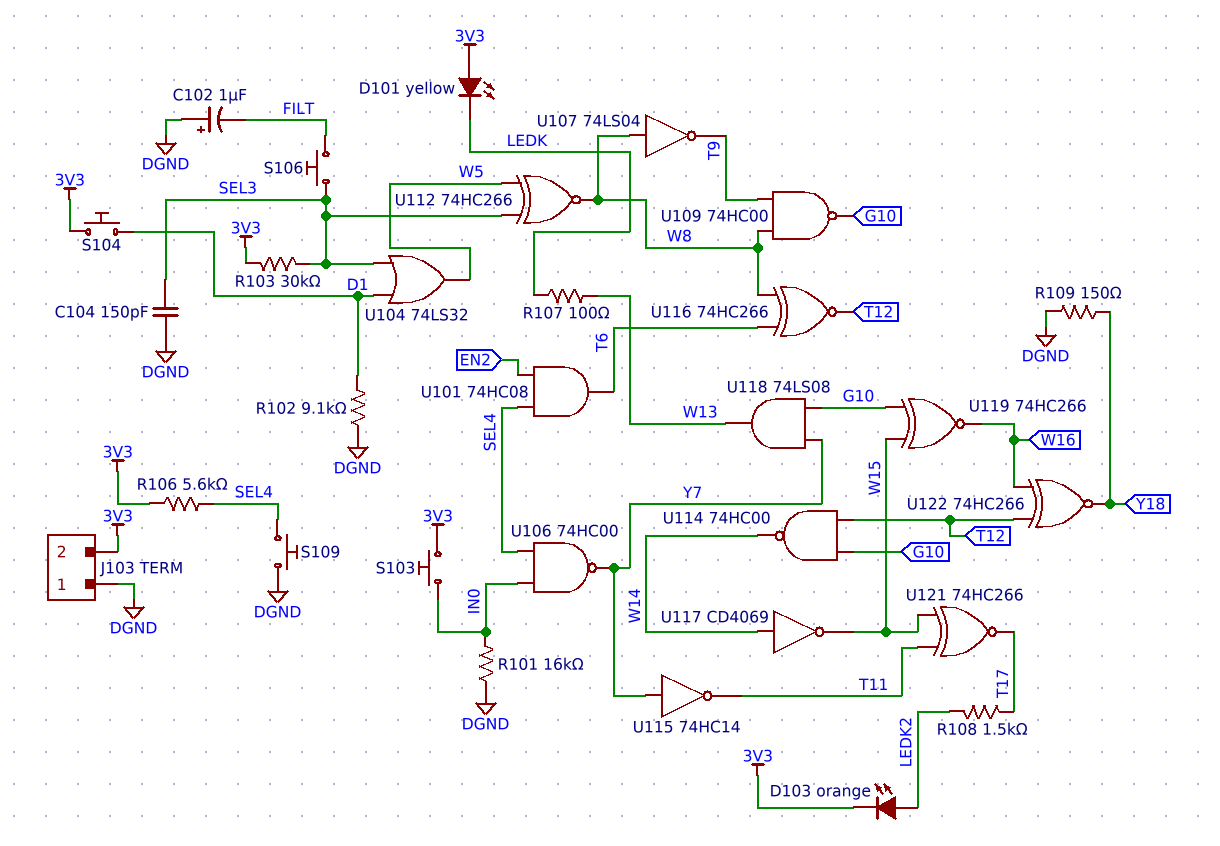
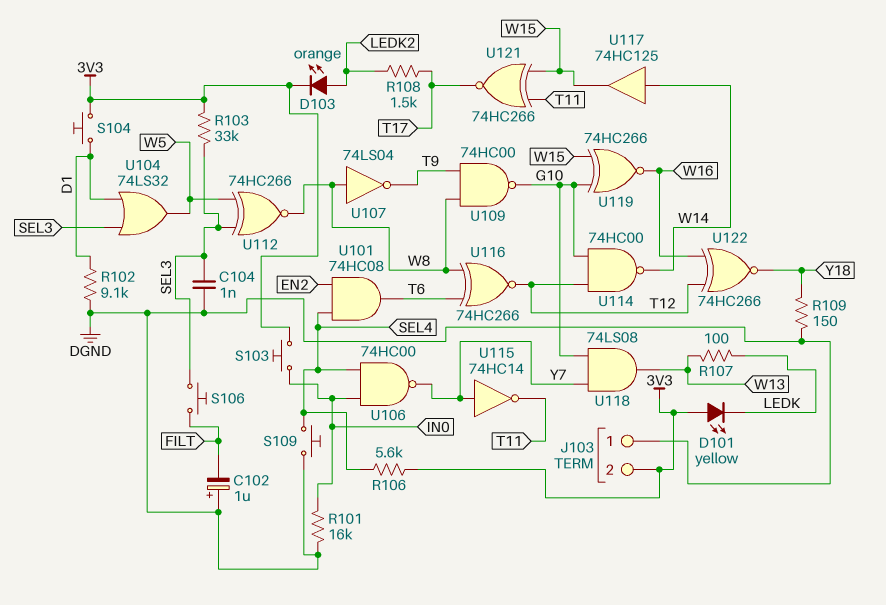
C104: 150pF (DGND, SEL3) -> 1nF (DGND, SEL3)
R103: 30k (3V3, SEL3) -> 33k (3V3, SEL3)
U117: NOT CD4069 (in W14, out W15) -> buffer 74HC125 (in W14, out W15)

